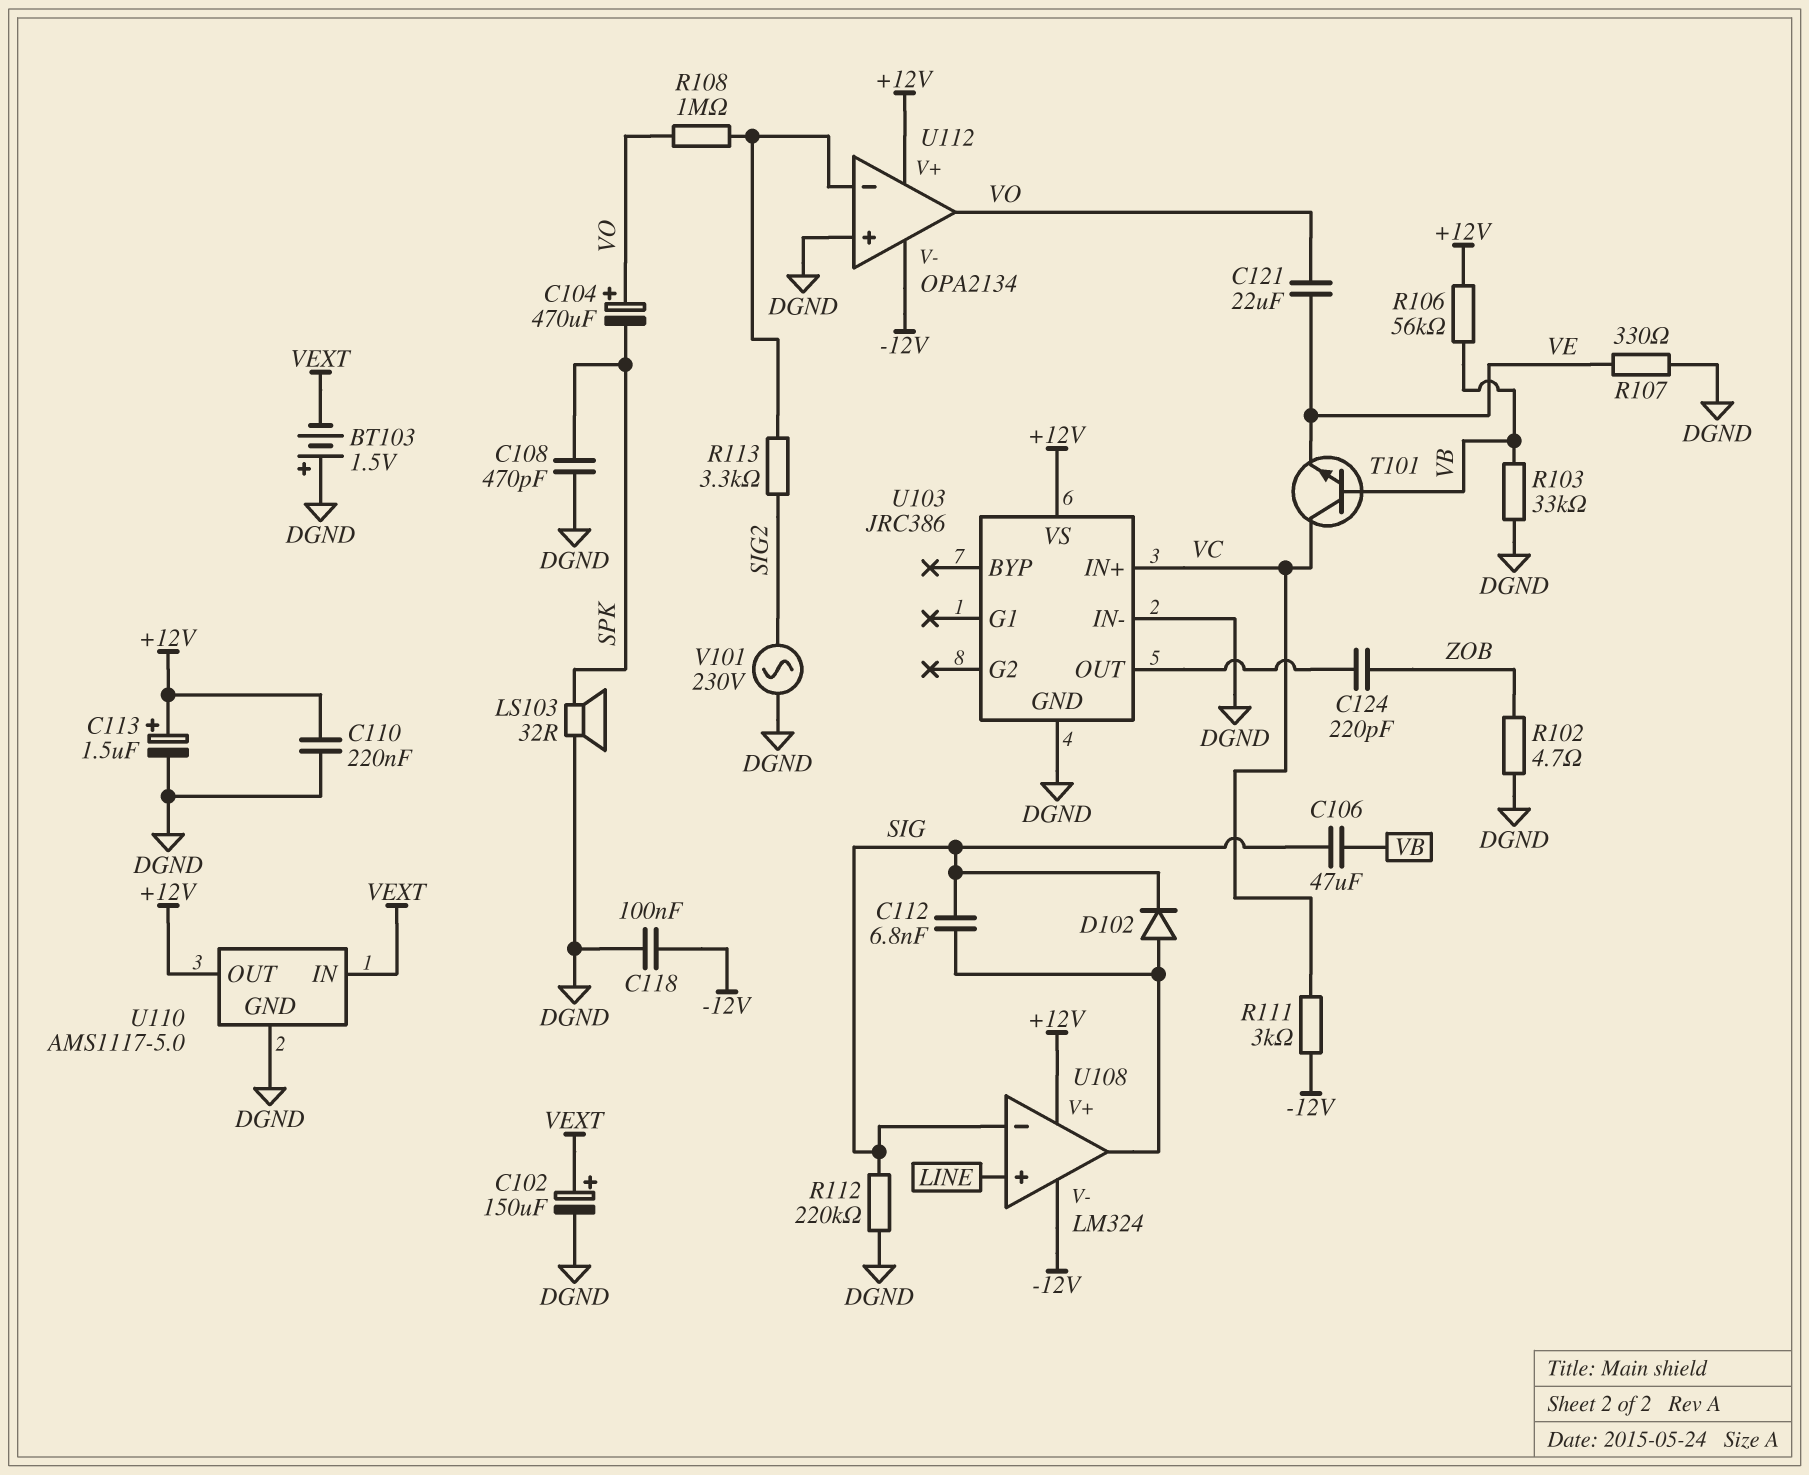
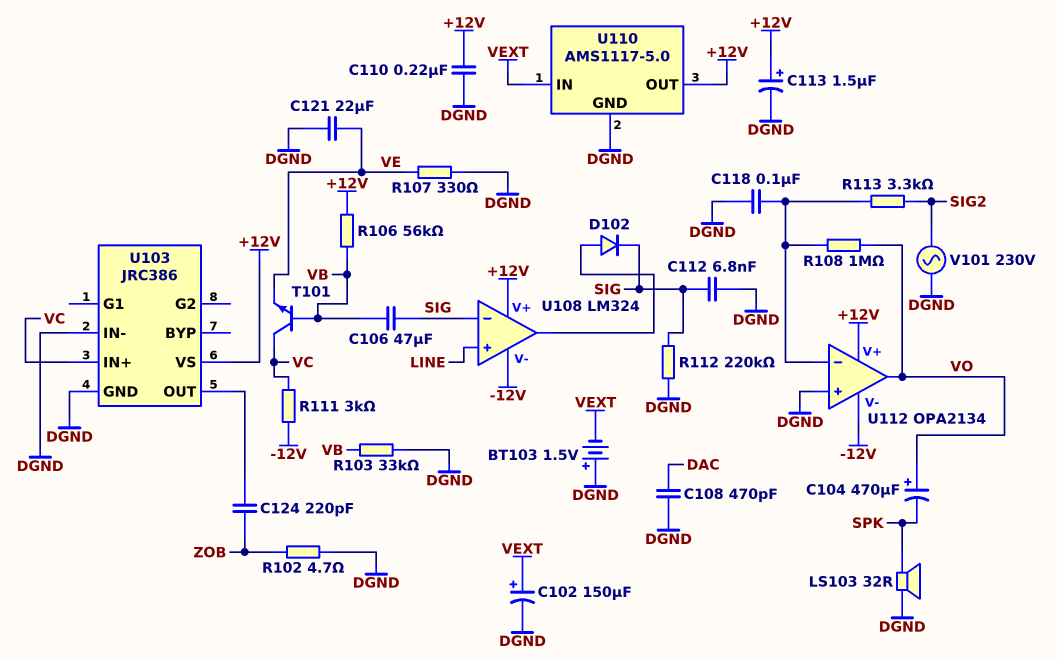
C108: 470pF (DGND, SPK) -> 470pF (DAC, DGND)
C112: 6.8nF (SIG, U108/out) -> 6.8nF (DGND, SIG)
C118: 100nF (-12V, DGND) -> 100nF (DGND, U112/in-)
C121: 22uF (VE, VO) -> 22uF (DGND, VE)

